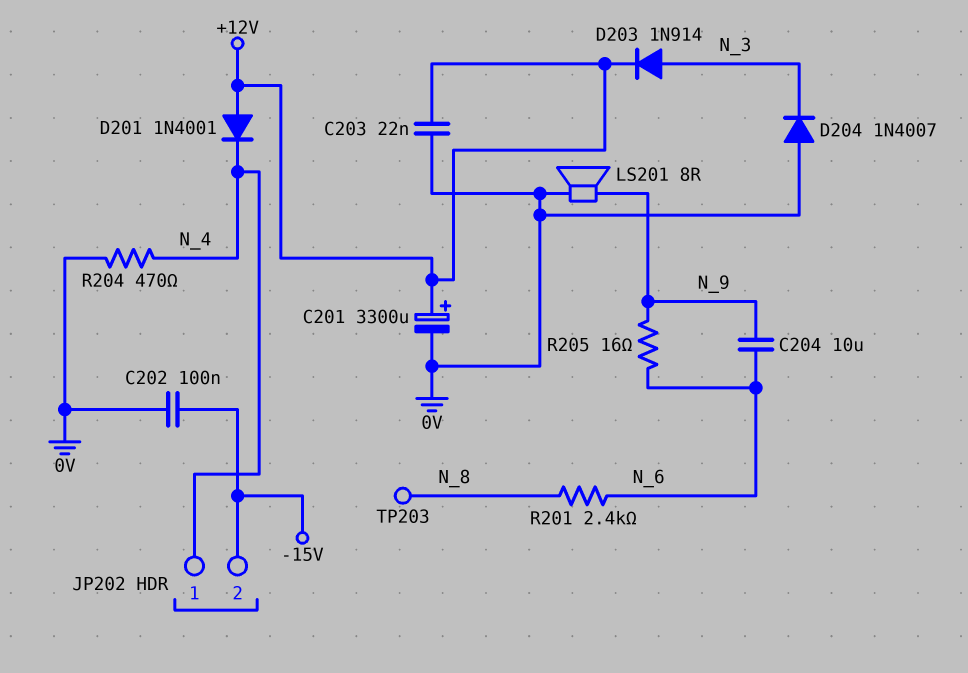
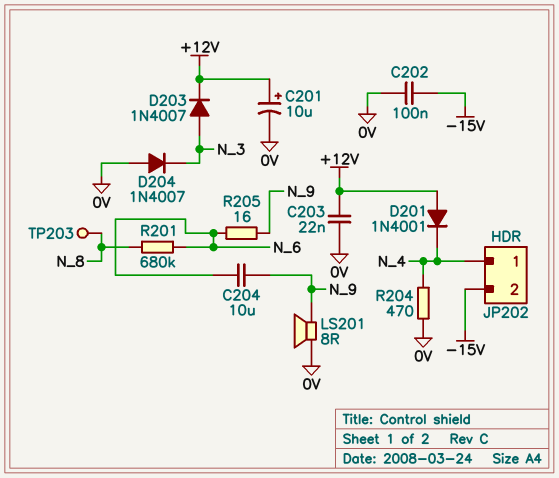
C201: 3300uF (plus +12V, minus 0V) -> 10uF (plus +12V, minus 0V)
D203: diode 1N914 (A N_3, K +12V) -> diode 1N4007 (A N_3, K +12V)
R201: 2.4k (N_6, N_8) -> 680k (N_6, N_8)

